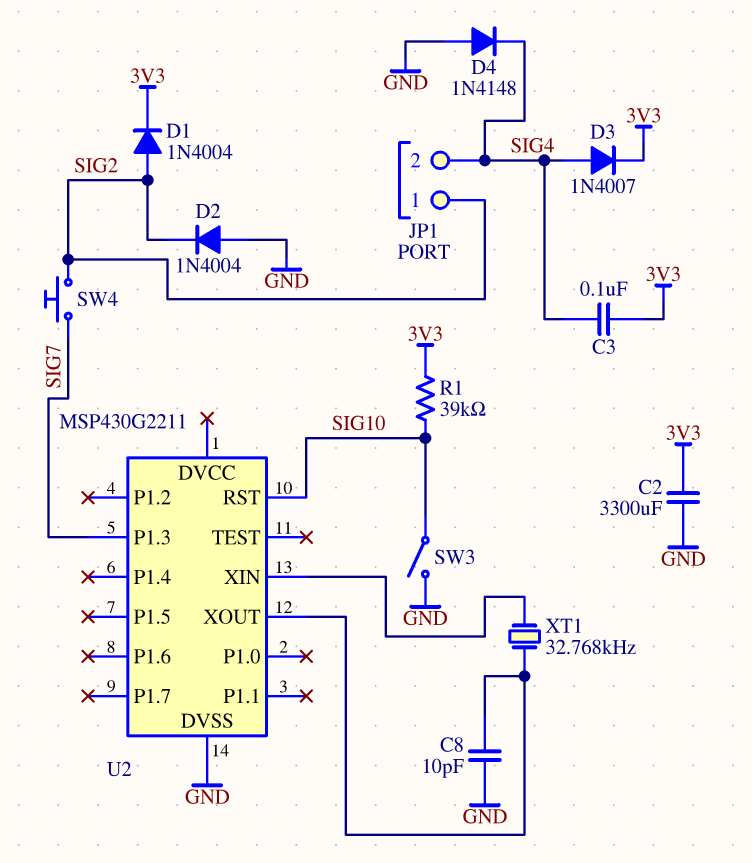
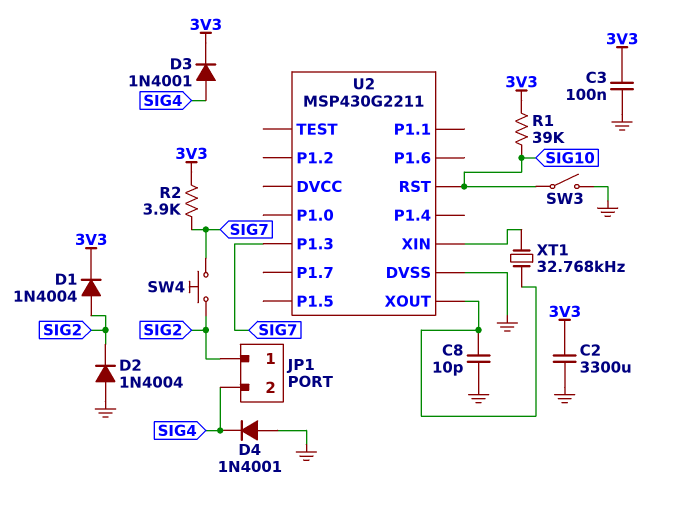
C3: 100nF (3V3, SIG4) -> 100nF (3V3, GND)
D3: diode 1N4007 (A SIG4, K 3V3) -> diode 1N4001 (A SIG4, K 3V3)
D4: diode 1N4148 (A GND, K SIG4) -> diode 1N4001 (A GND, K SIG4)
R2: none -> 3.9k (3V3, SIG7)

